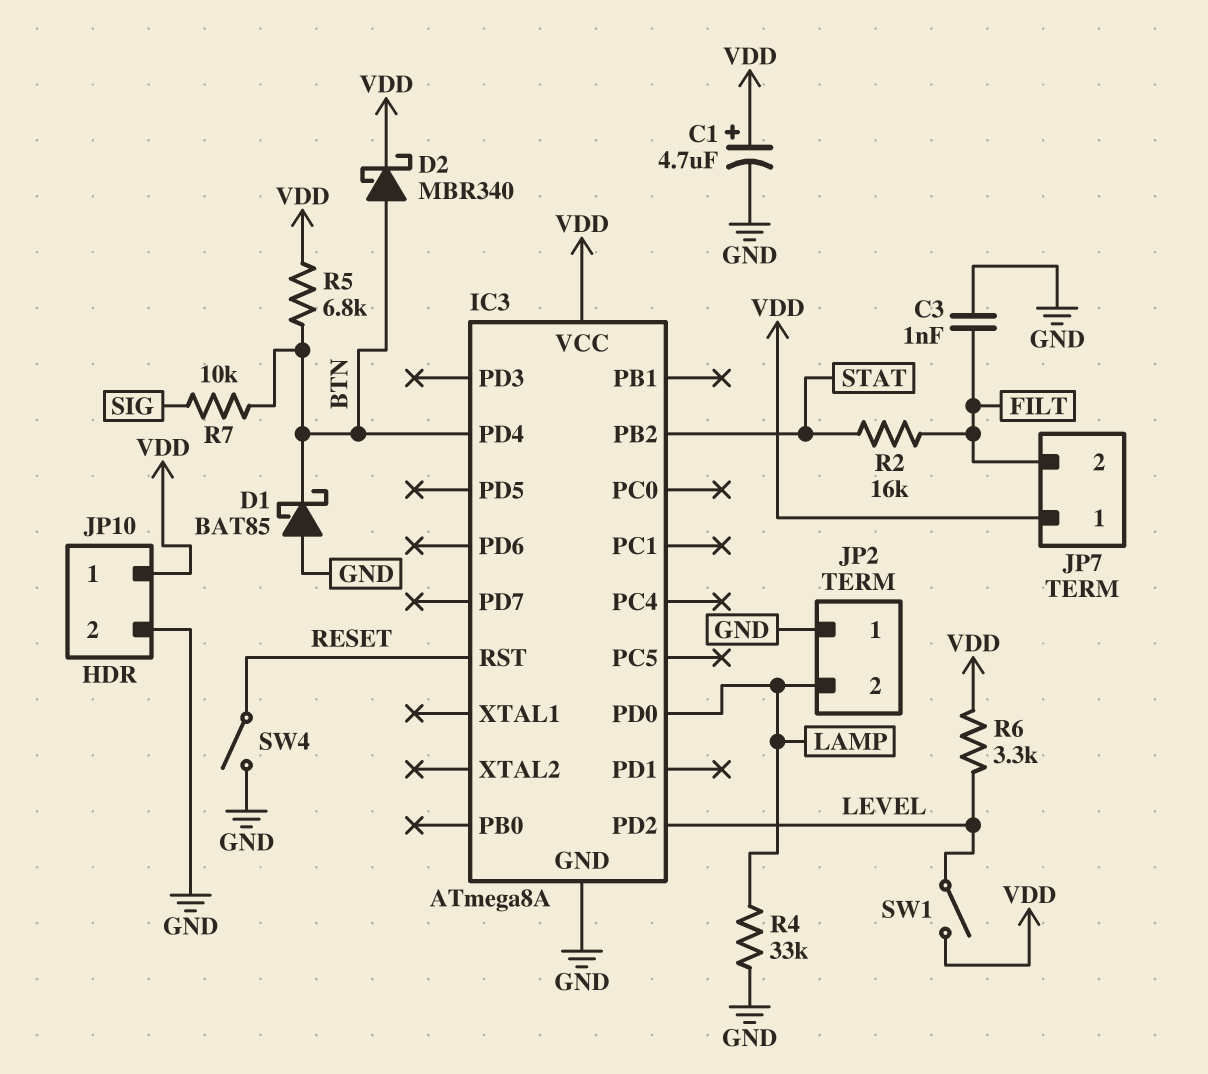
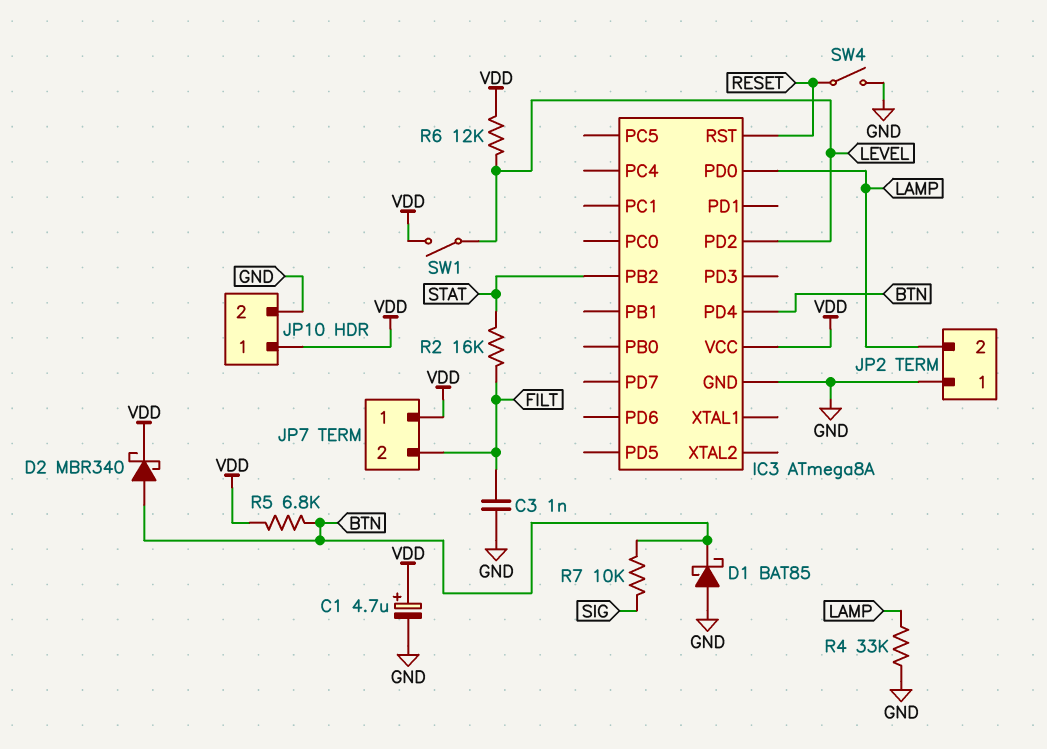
R6: 3.3k (LEVEL, VDD) -> 12k (LEVEL, VDD)

